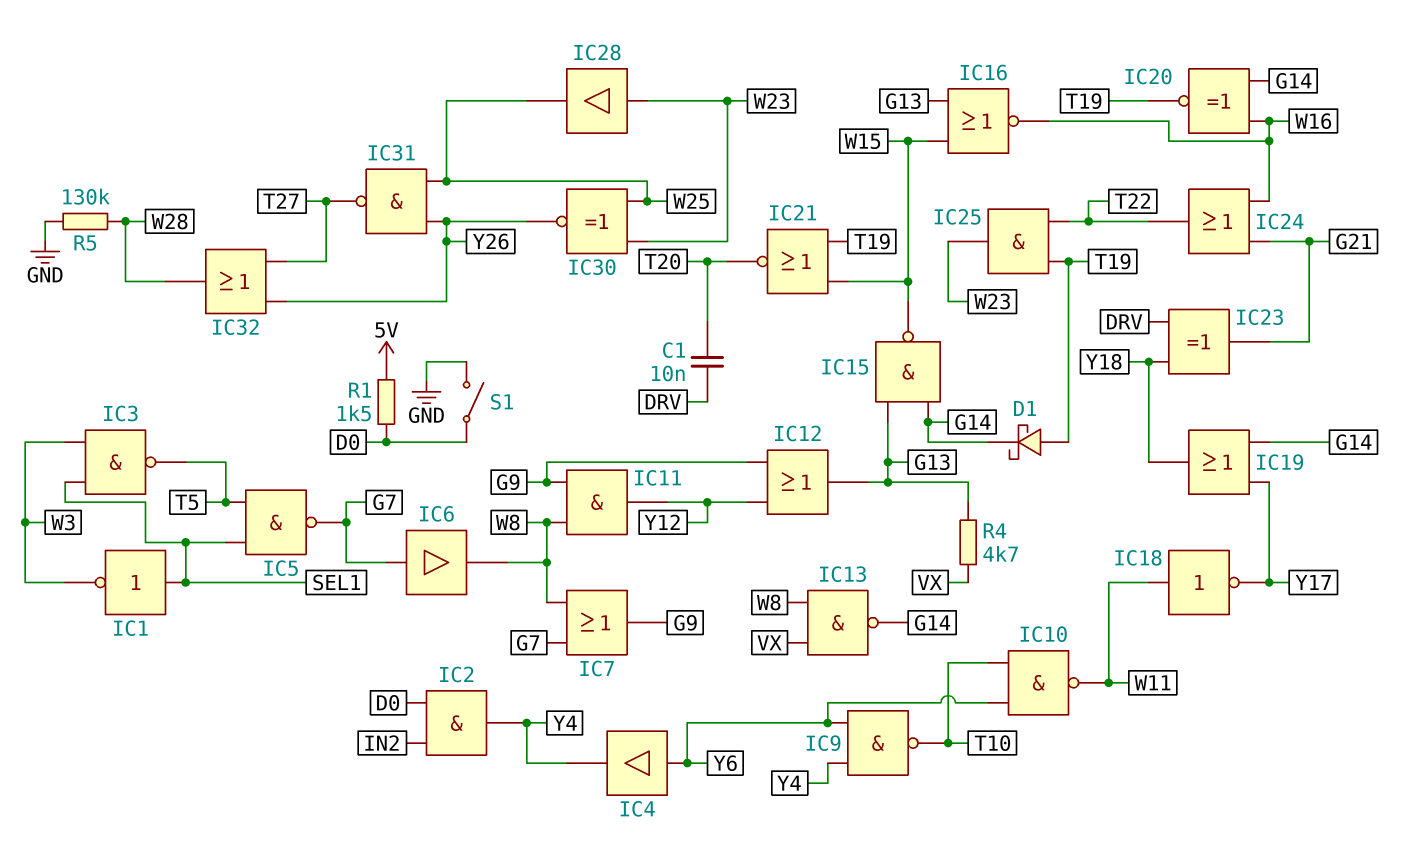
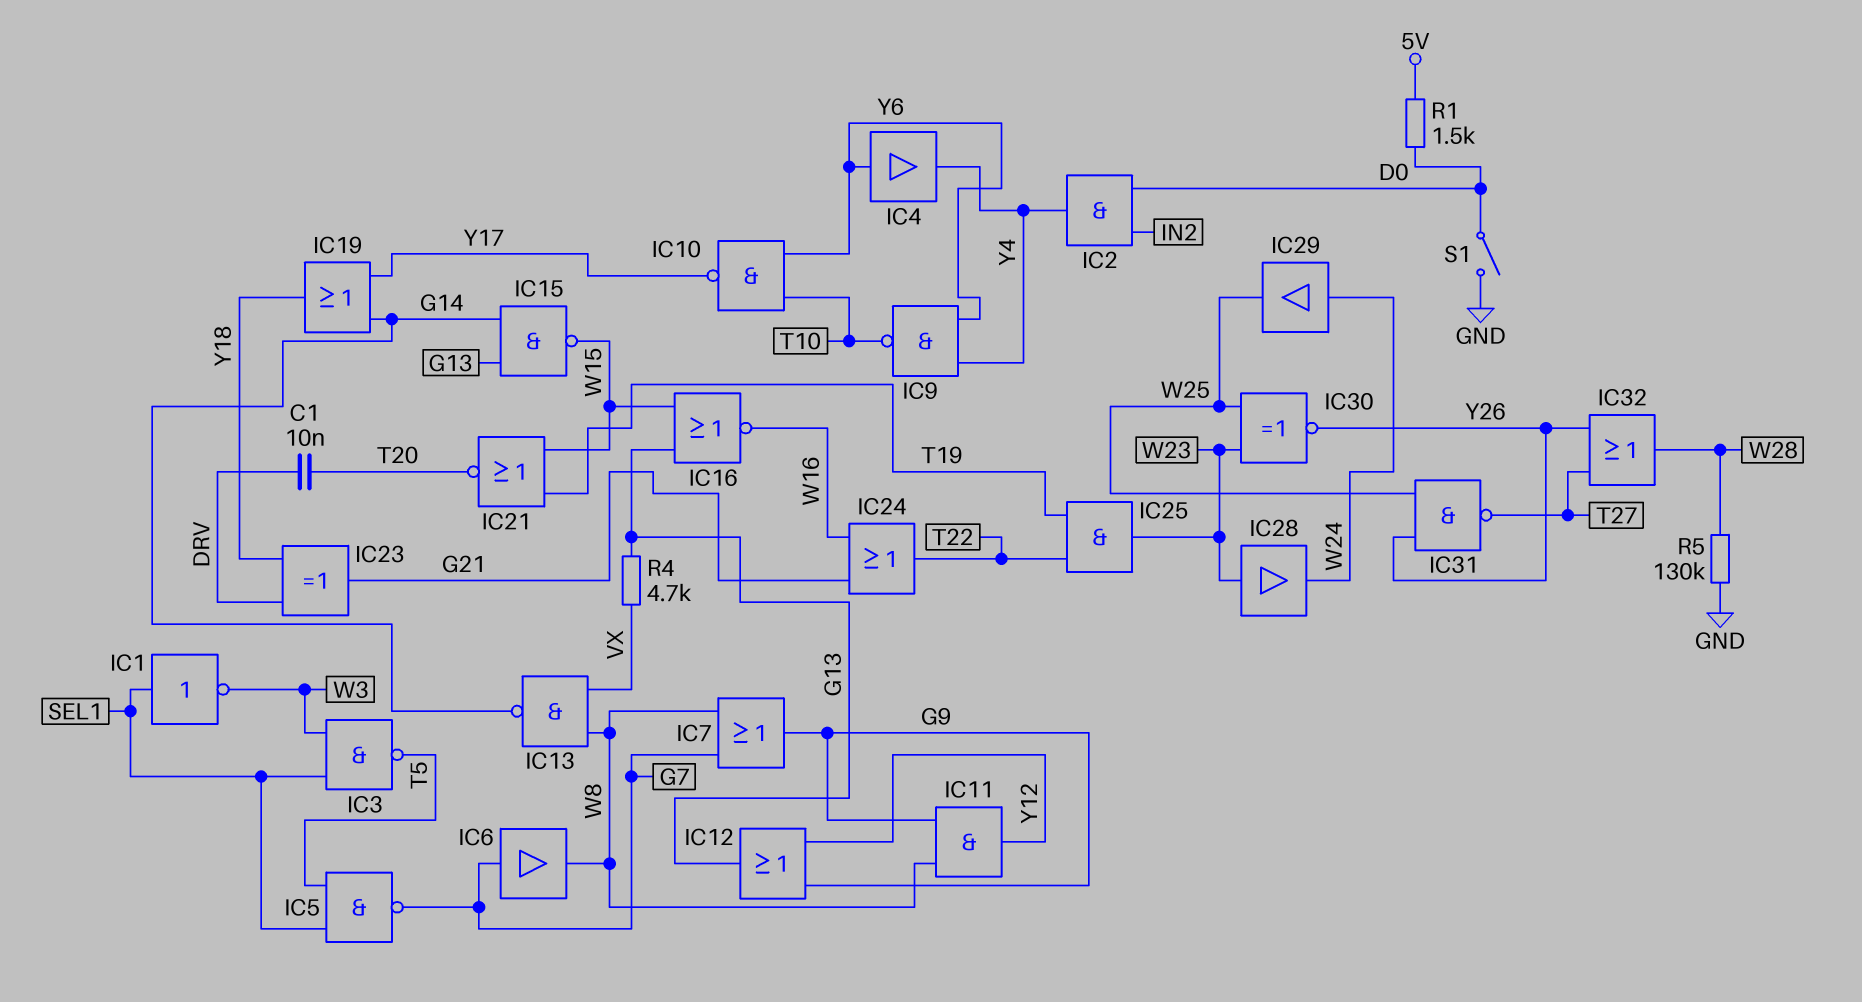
D1: schottky (A T19, K G14) -> none
IC10: NAND (in T10, in Y6, out W11) -> NAND (in T10, in Y6, out Y17)
IC18: NOT (in W11, out Y17) -> none
IC20: XNOR (in G14, in W16, out T19) -> none
IC28: buffer (in W23, out W25) -> buffer (in W23, out W24)
IC29: none -> buffer (in W24, out W25)

